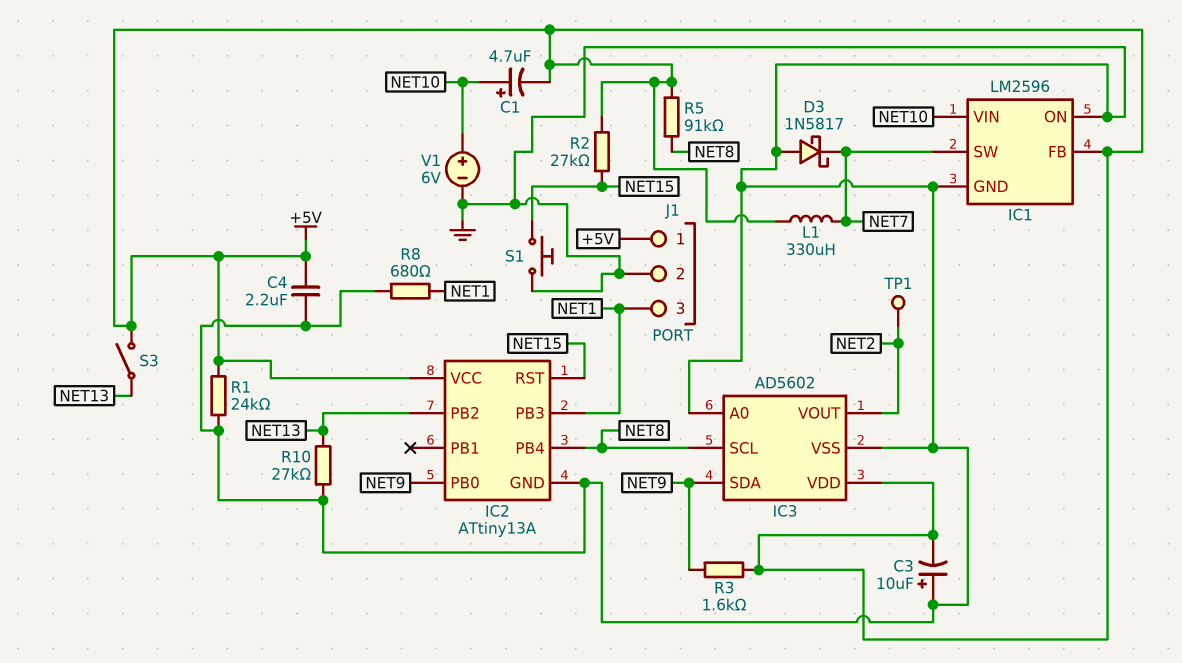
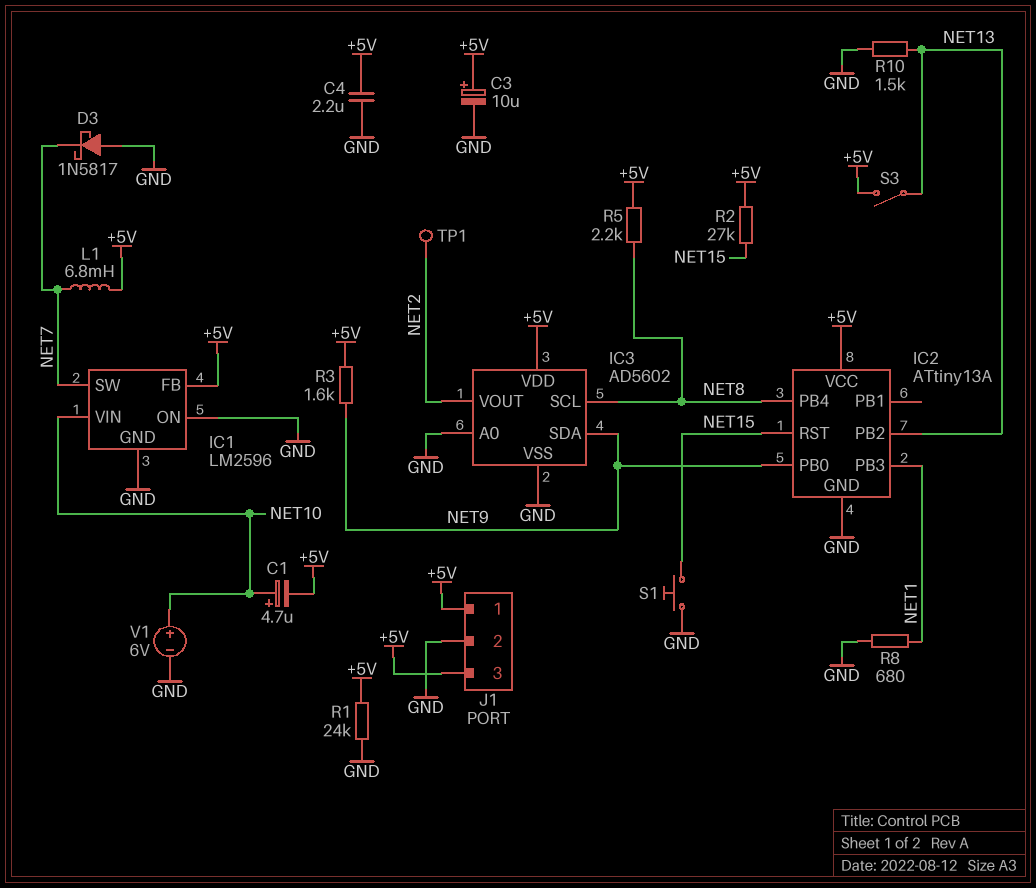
C3: 10uF (plus GND, minus +5V) -> 10uF (plus +5V, minus GND)
J1 pin 3: NET1 -> +5V
L1: 330uH (+5V, NET7) -> 6.8mH (+5V, NET7)
R5: 91k (+5V, NET8) -> 2.2k (+5V, NET8)
R10: 27k (GND, NET13) -> 1.5k (GND, NET13)

